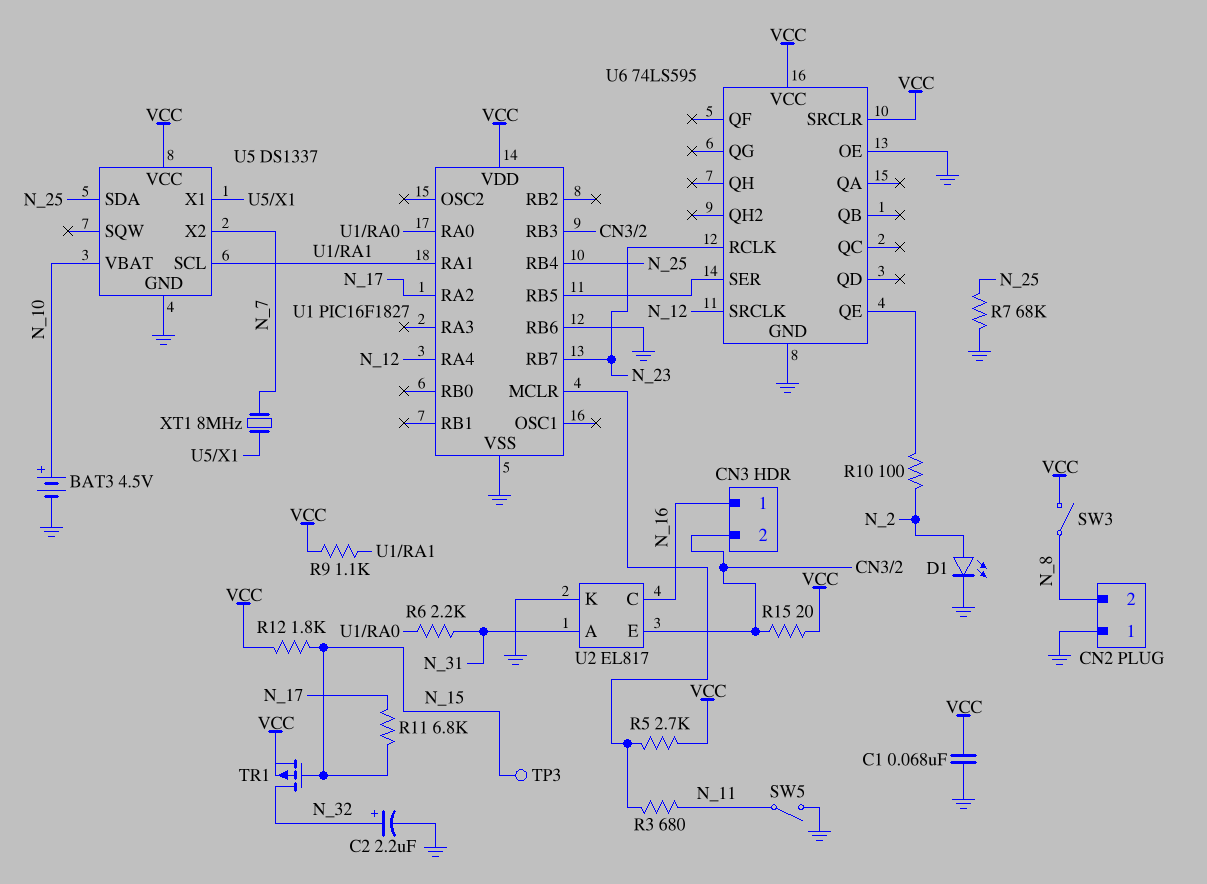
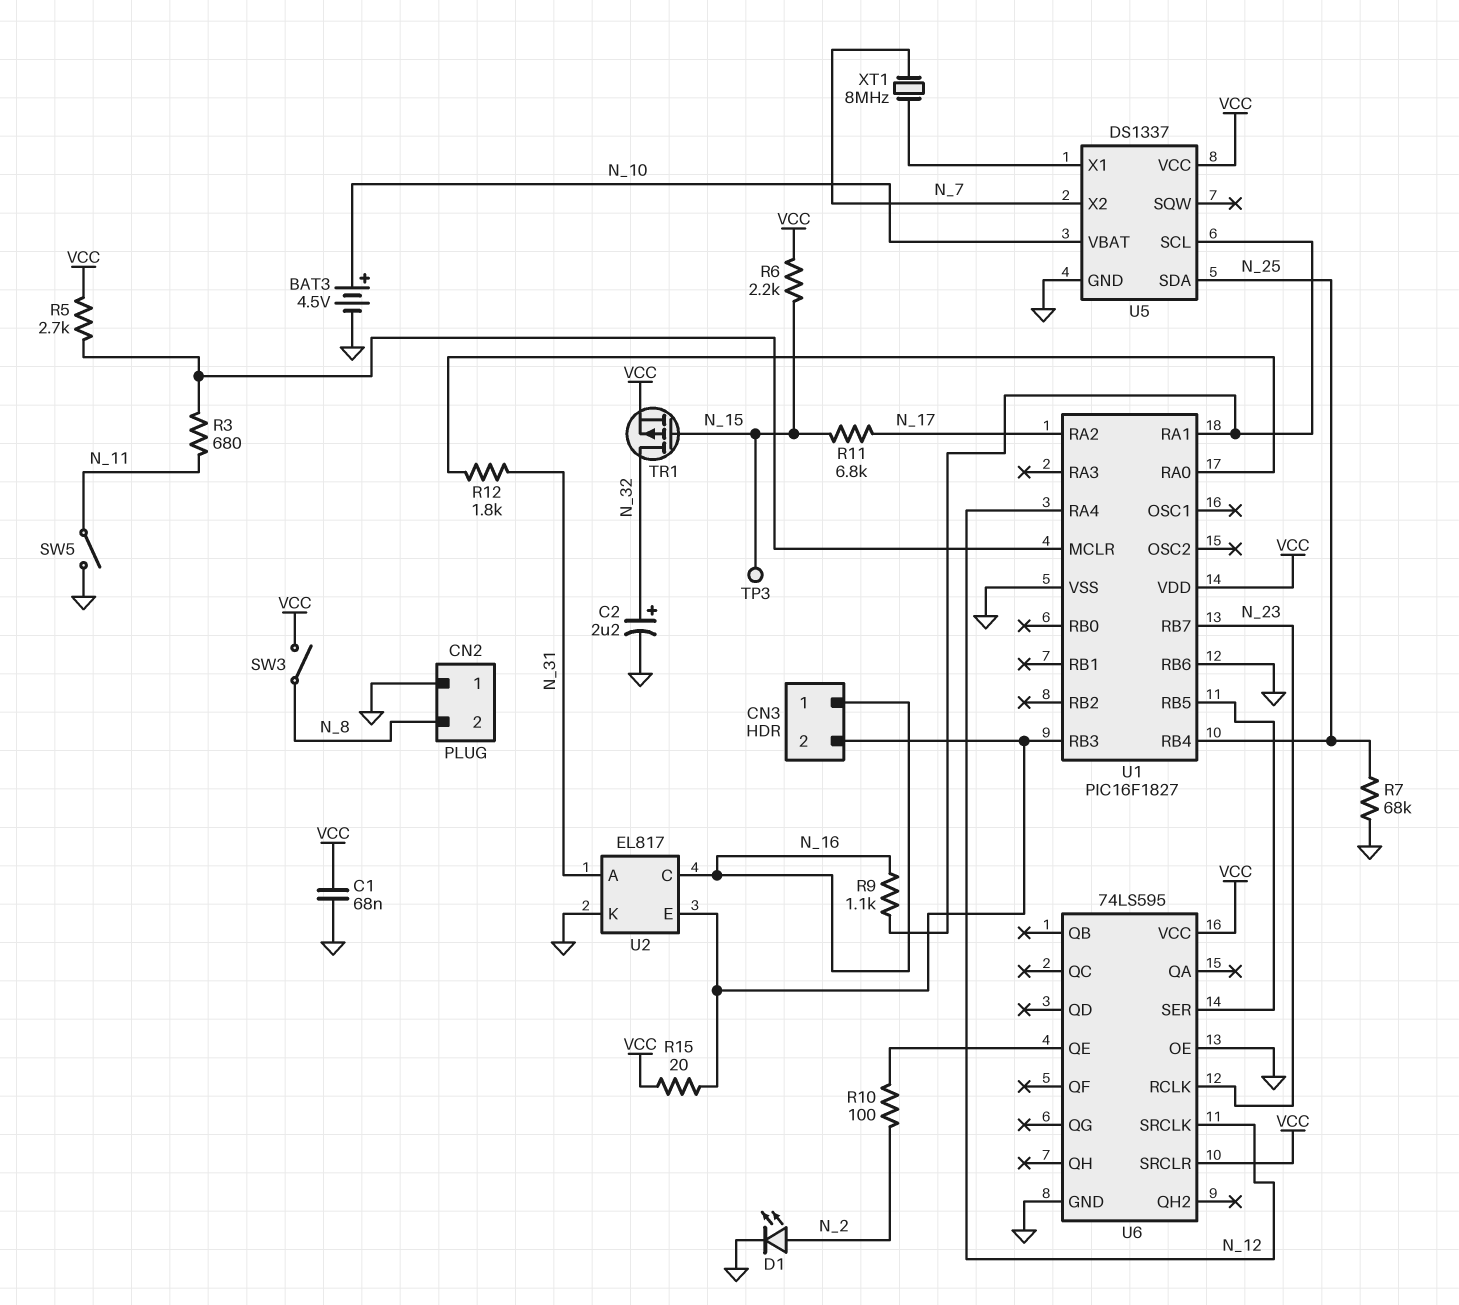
R6: 2.2k (N_31, U1/RA0) -> 2.2k (N_15, VCC)
R9: 1.1k (U1/RA1, VCC) -> 1.1k (N_16, U1/RA1)
R12: 1.8k (N_15, VCC) -> 1.8k (N_31, U1/RA0)

